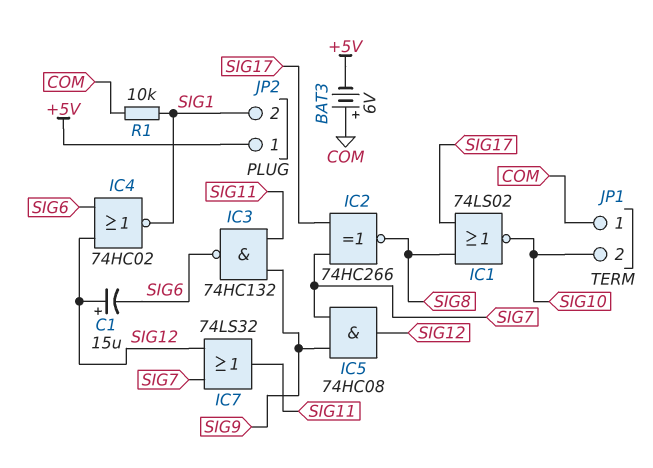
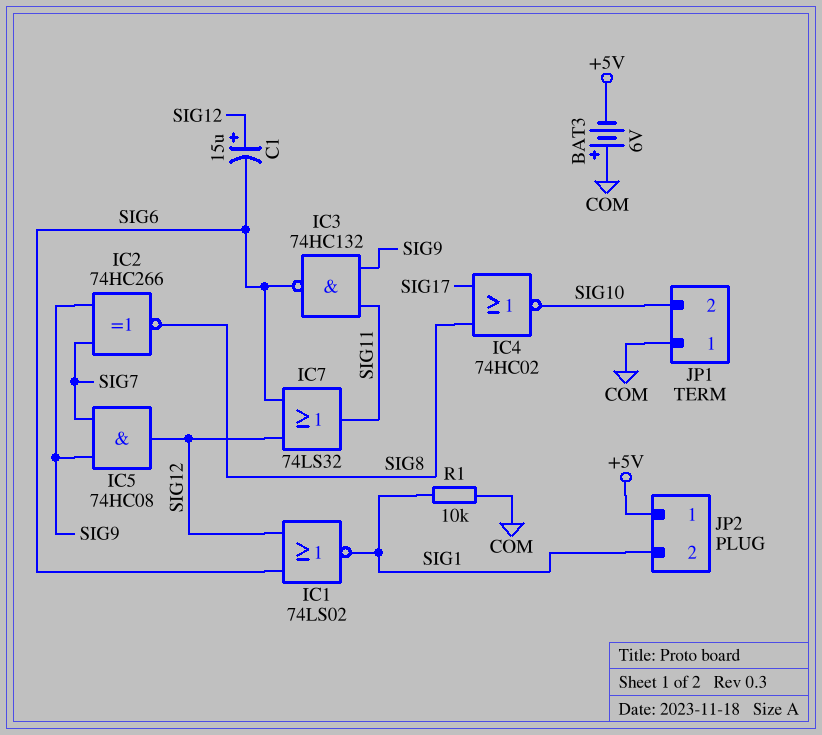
IC1: NOR 74LS02 (in SIG8, in SIG17, out SIG10) -> NOR 74LS02 (in SIG6, in SIG12, out SIG1)
IC2: XNOR 74HC266 (in SIG7, in SIG17, out SIG8) -> XNOR 74HC266 (in SIG7, in SIG9, out SIG8)
IC4: NOR 74HC02 (in SIG6, in SIG12, out SIG1) -> NOR 74HC02 (in SIG8, in SIG17, out SIG10)
IC7: OR 74LS32 (in SIG7, in SIG12, out SIG11) -> OR 74LS32 (in SIG6, in SIG12, out SIG11)

